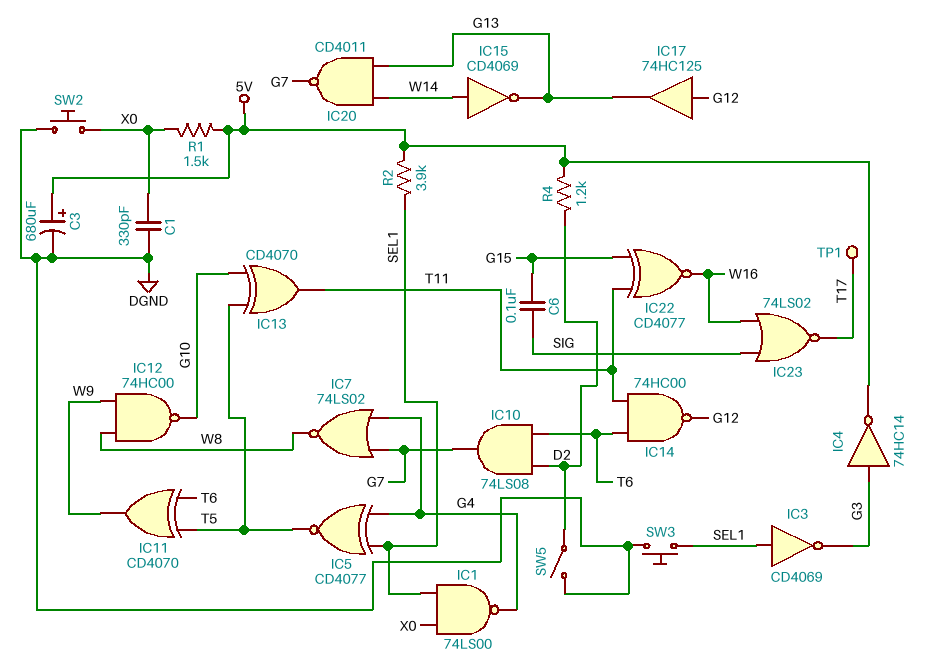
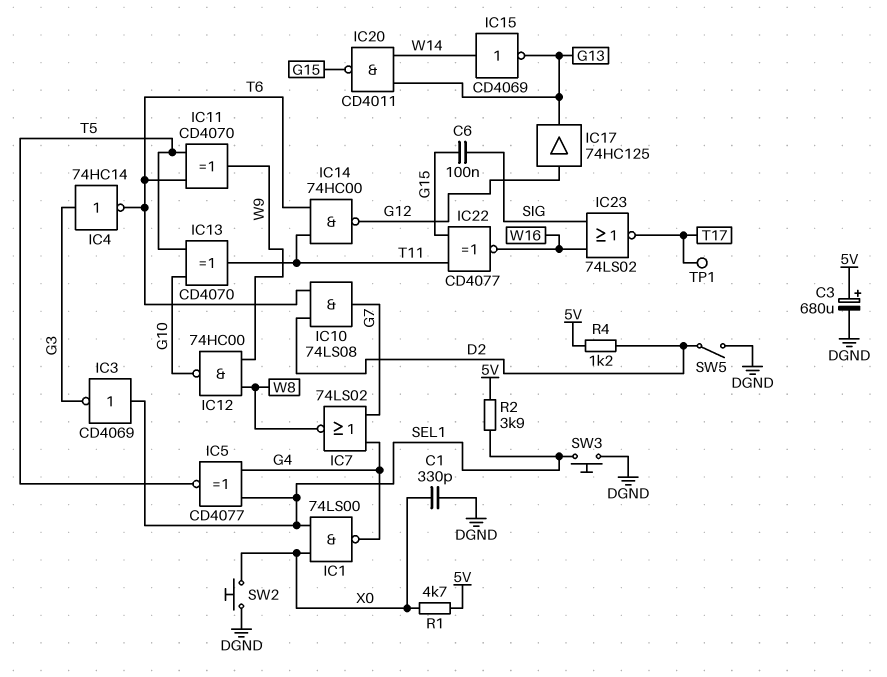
IC4: NOT 74HC14 (in G3, out 5V) -> NOT 74HC14 (in G3, out T6)
IC20: NAND CD4011 (in G13, in W14, out G7) -> NAND CD4011 (in G13, in W14, out G15)
R1: 1.5k (5V, X0) -> 4.7k (5V, X0)

